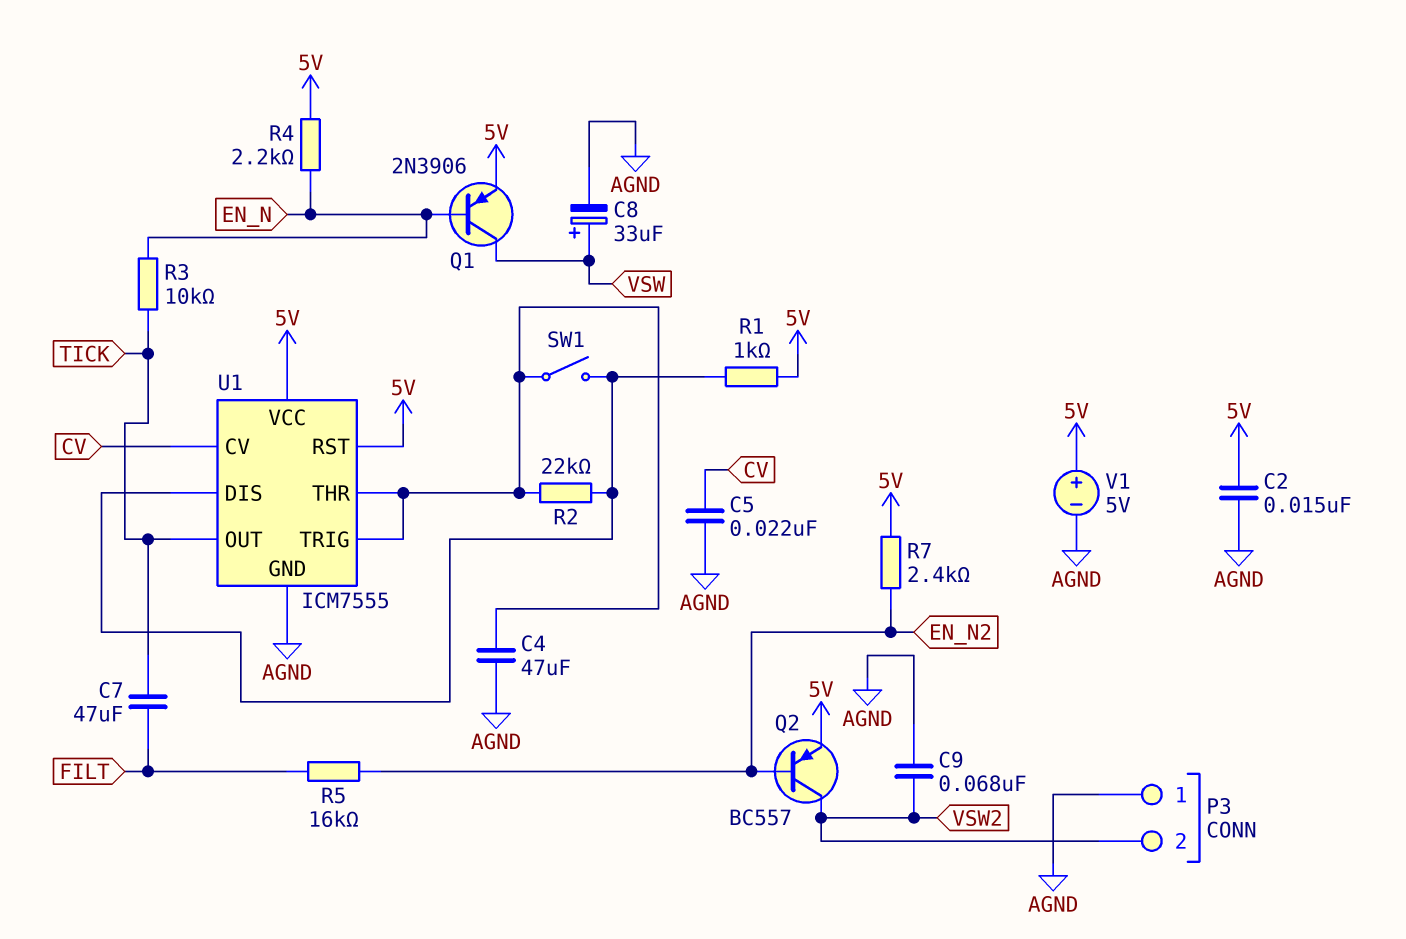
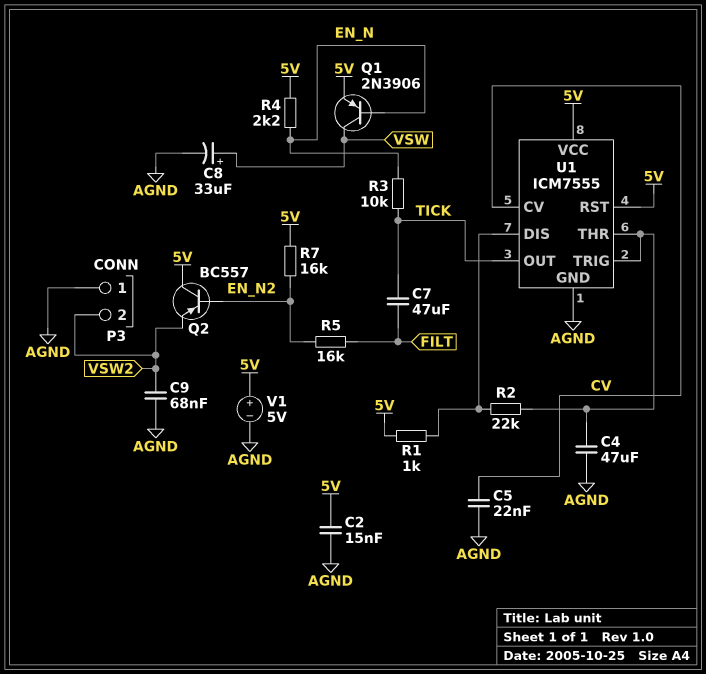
Q2: PNP BC557 (B EN_N2, C VSW2, E 5V) -> PNP BC557 (B EN_N2, C 5V, E VSW2)
R7: 2.4k (5V, EN_N2) -> 16k (5V, EN_N2)
SW1: switch (U1/DIS, U1/THR) -> none

